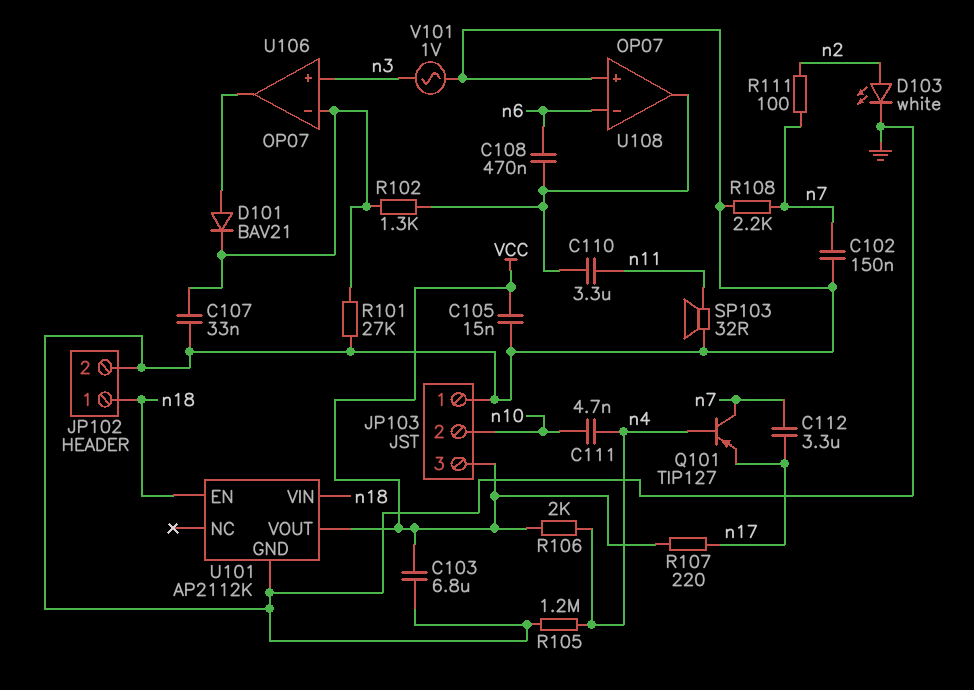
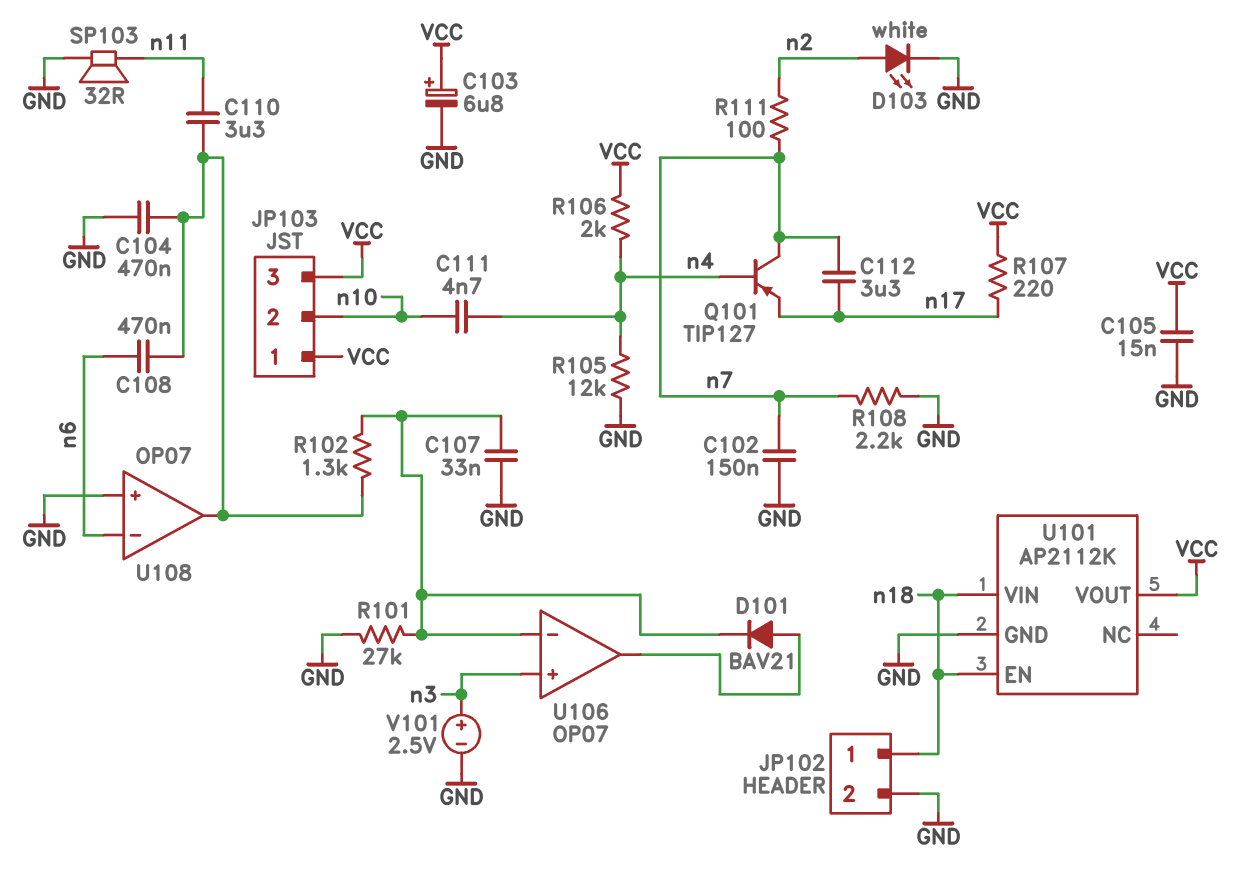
C103: 6.8uF (GND, VCC) -> 6.8uF (plus VCC, minus GND)
C104: none -> 470nF (GND, U108/out)
JP103 pin 1: GND -> VCC
R105: 1.2M (GND, n4) -> 12k (GND, n4)
V101: AC 1V (GND, n3) -> 2.5V (plus n3, minus GND)

